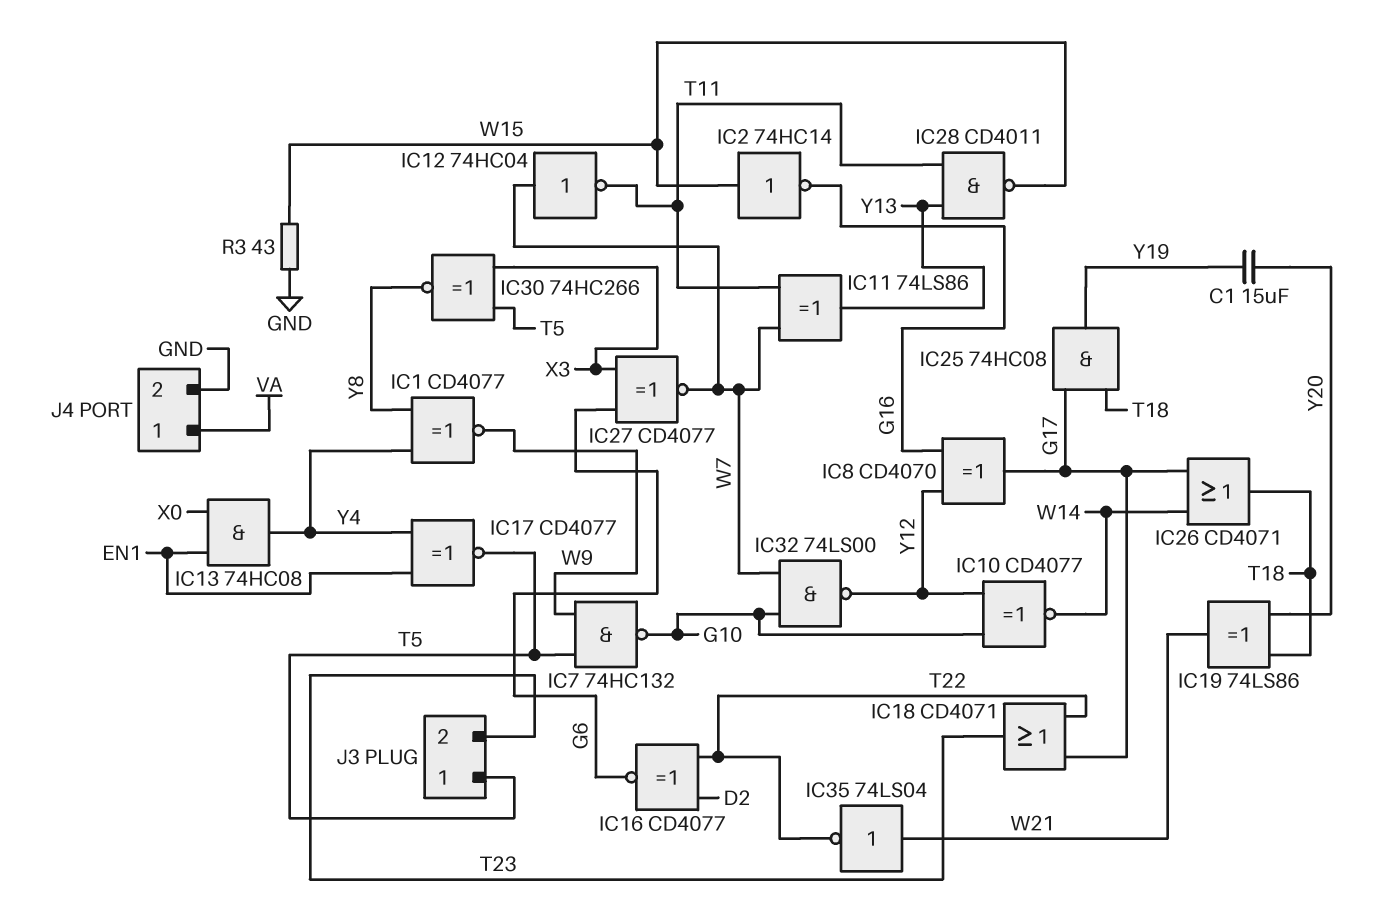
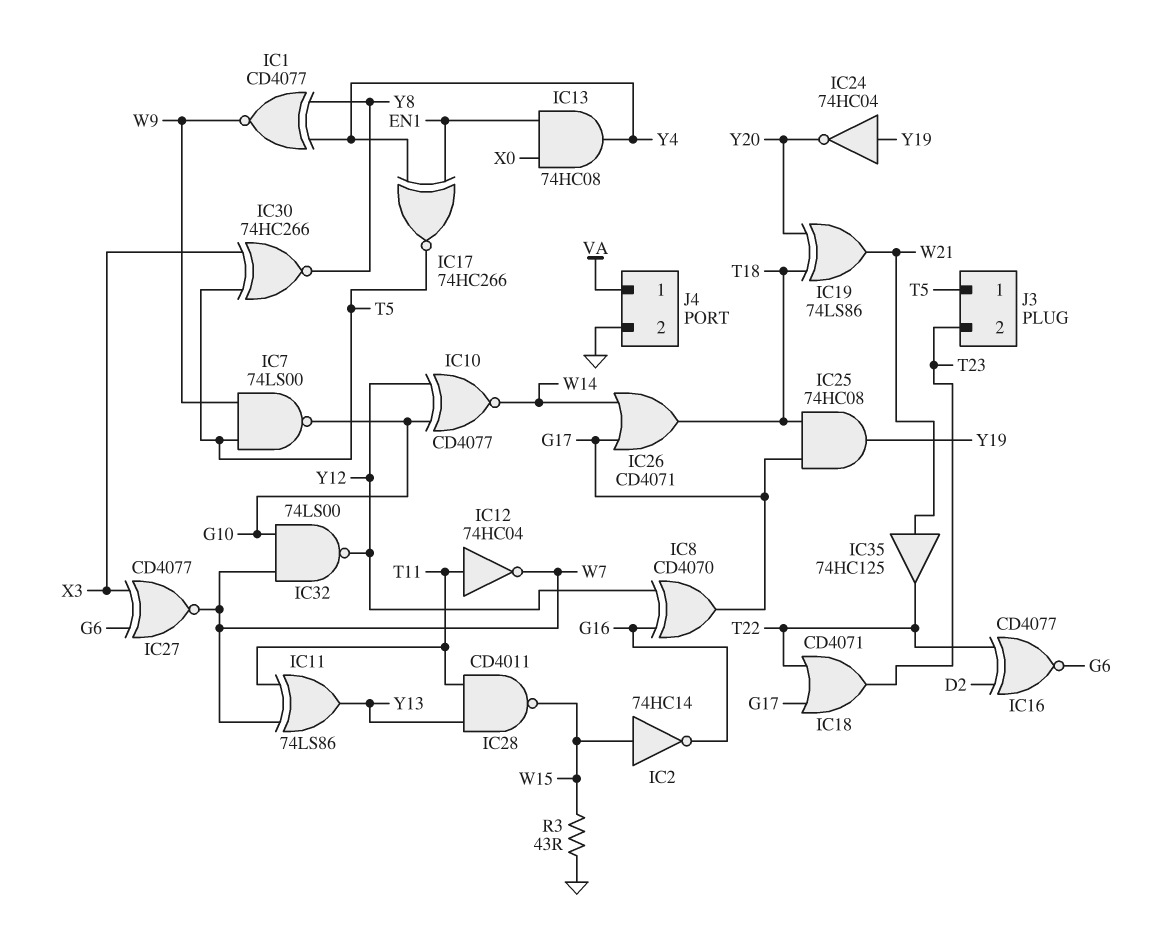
C1: 15uF (Y19, Y20) -> none
IC7: NAND 74HC132 (in T5, in W9, out G10) -> NAND 74LS00 (in T5, in W9, out G10)
IC12: NOT 74HC04 (in W7, out T11) -> NOT 74HC04 (in T11, out W7)
IC17: XNOR CD4077 (in EN1, in Y4, out T5) -> XNOR 74HC266 (in EN1, in Y4, out T5)
IC24: none -> NOT 74HC04 (in Y19, out Y20)
IC35: NOT 74LS04 (in W21, out T22) -> buffer 74HC125 (in W21, out T22)

